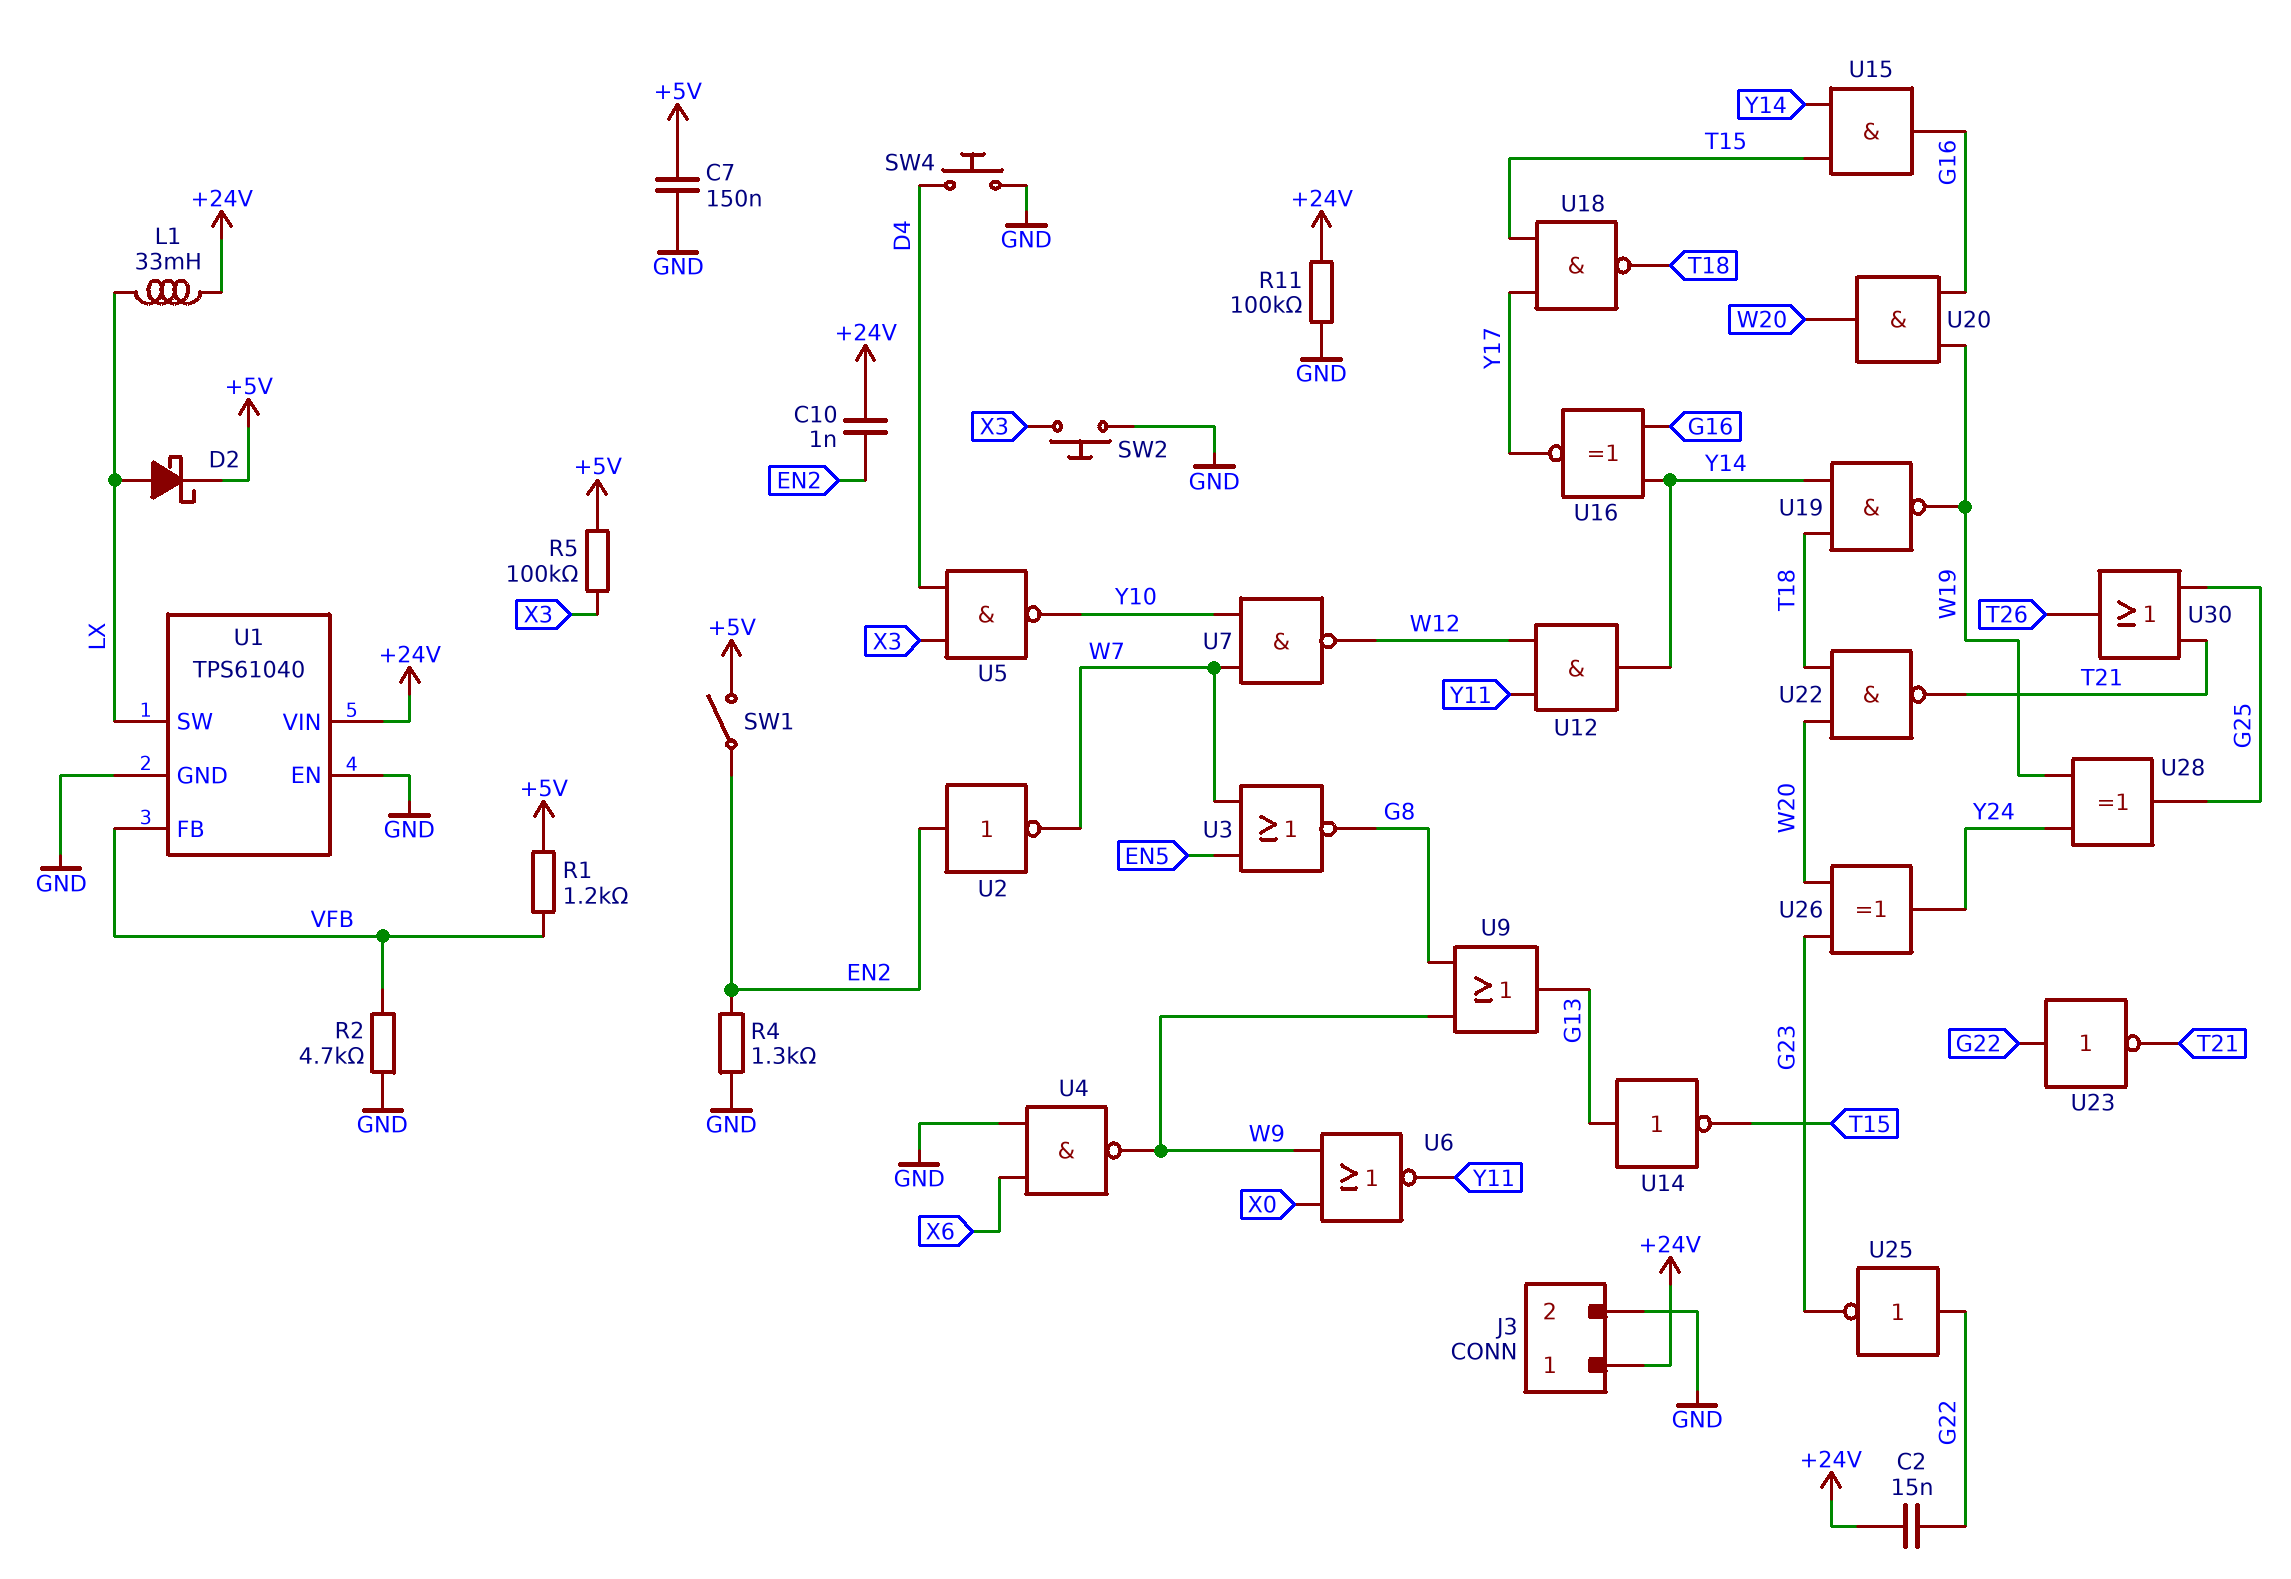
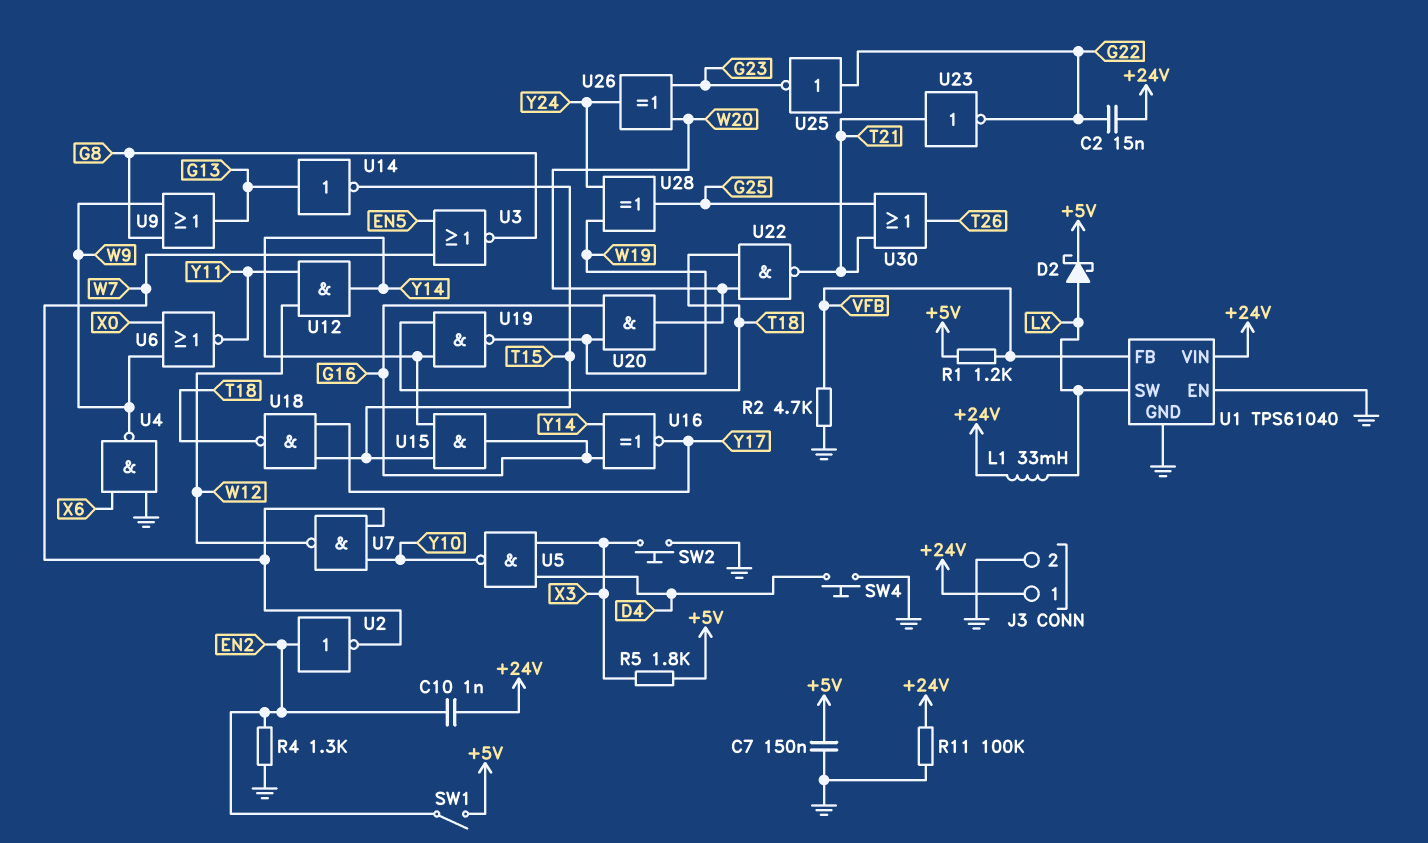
R5: 100k (+5V, X3) -> 1.8k (+5V, X3)
U23: NOT (in G22, out T21) -> NOT (in T21, out G22)

